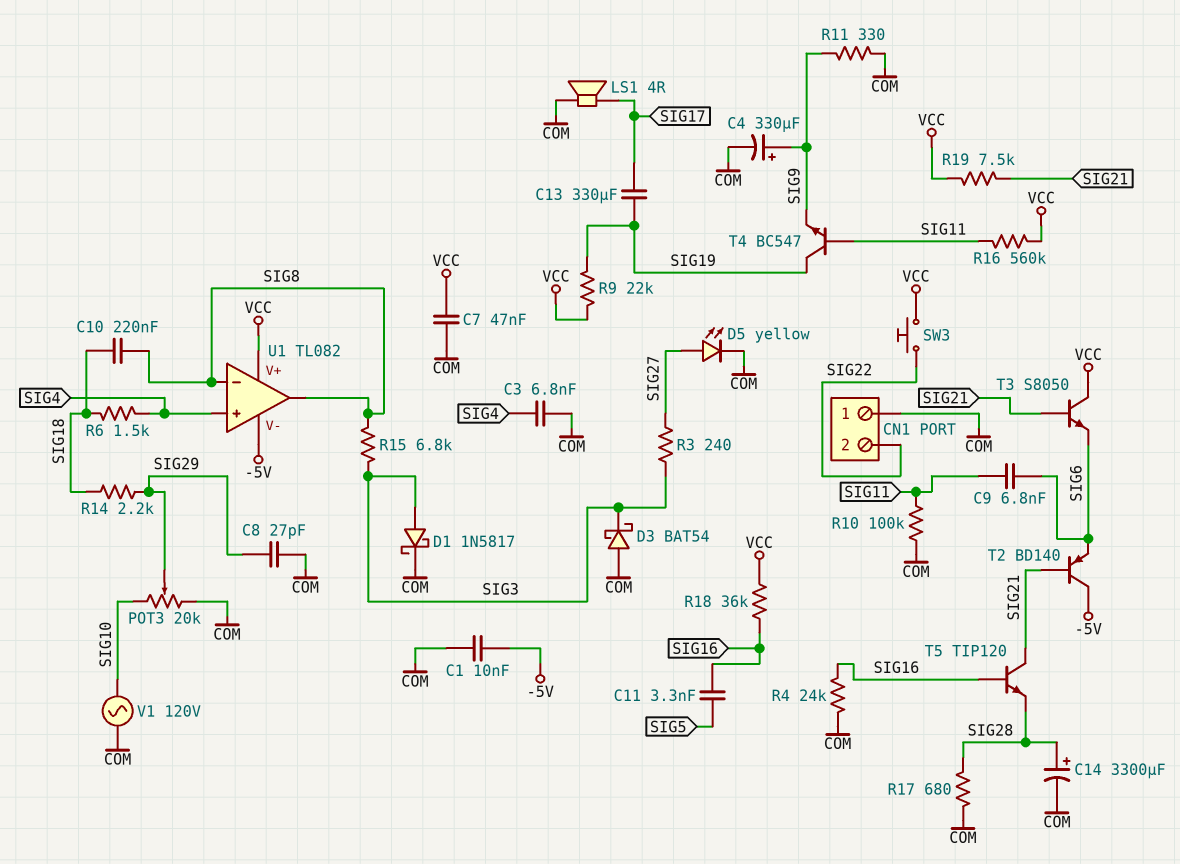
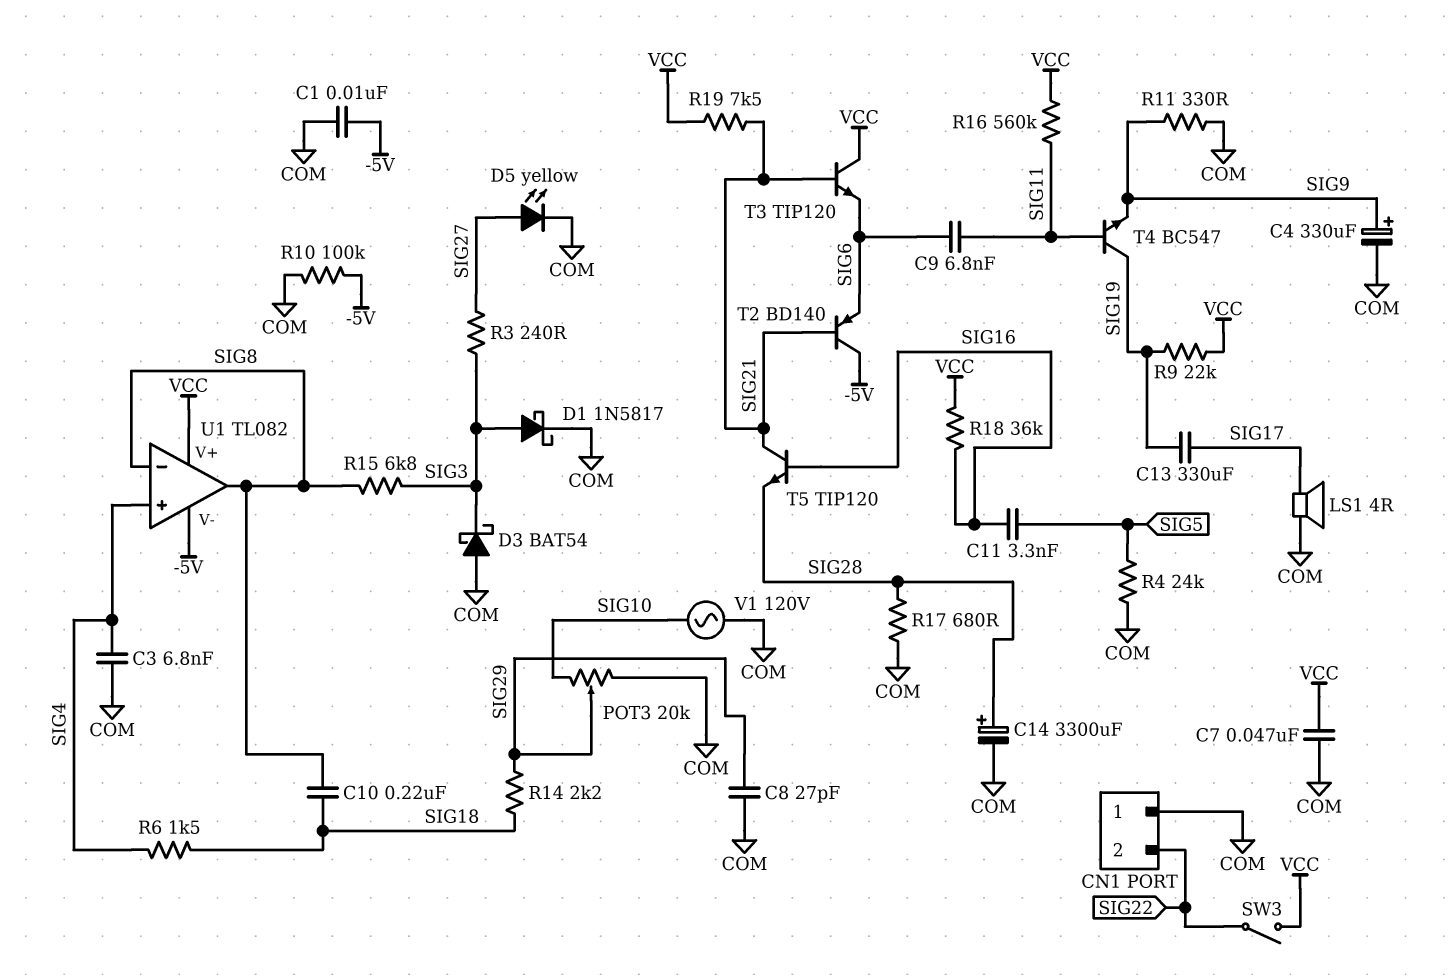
R4: 24k (COM, SIG16) -> 24k (COM, SIG5)
R10: 100k (COM, SIG11) -> 100k (-5V, COM)
SW3: button (SIG22, VCC) -> switch (SIG22, VCC)
T3: NPN S8050 (B SIG21, C VCC, E SIG6) -> NPN TIP120 (B SIG21, C VCC, E SIG6)

